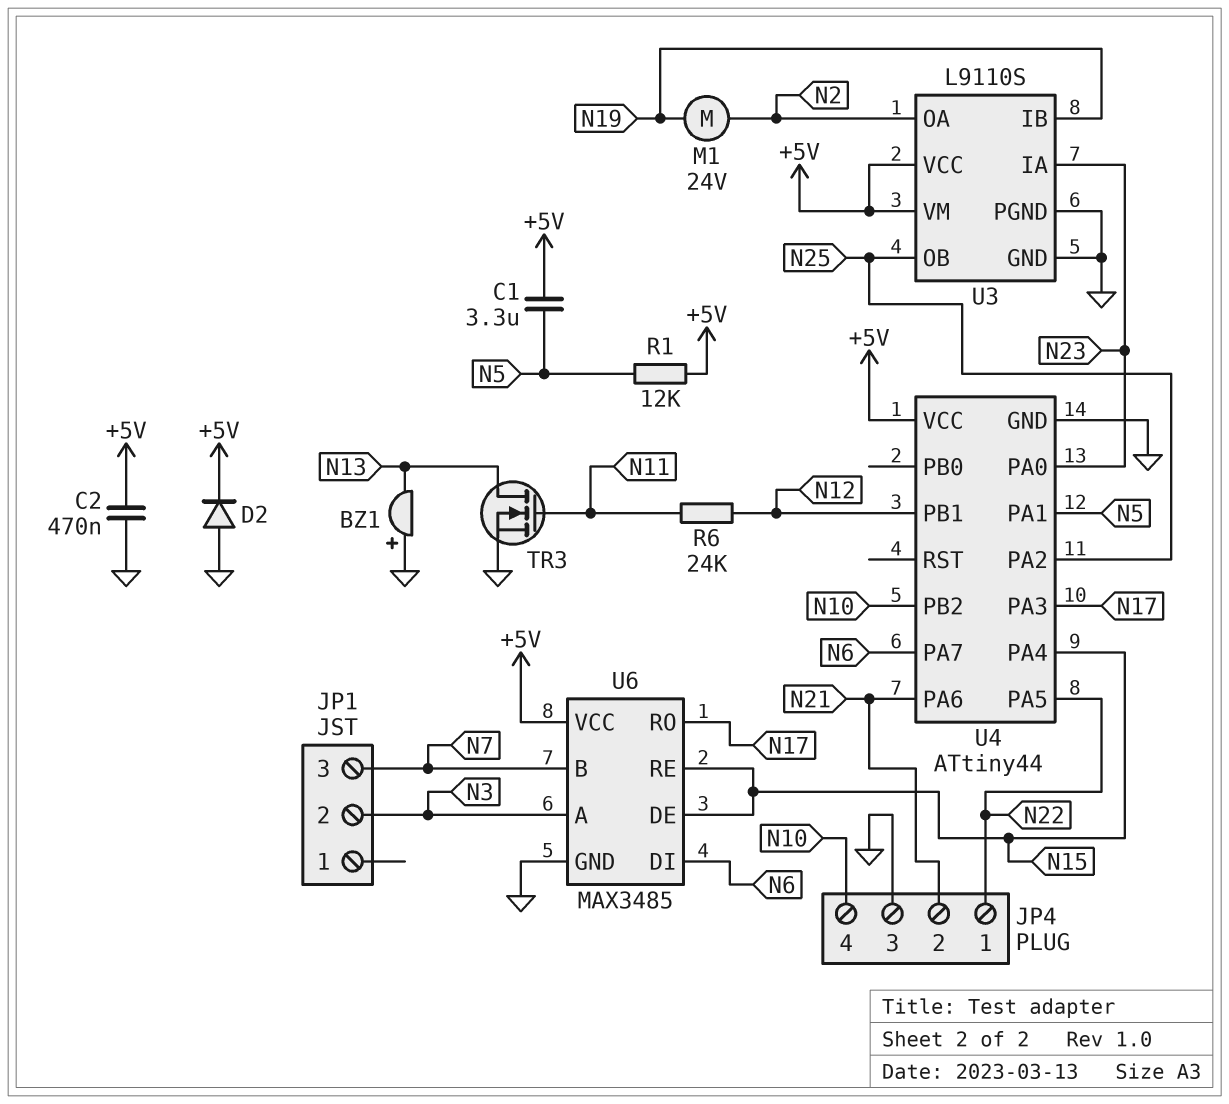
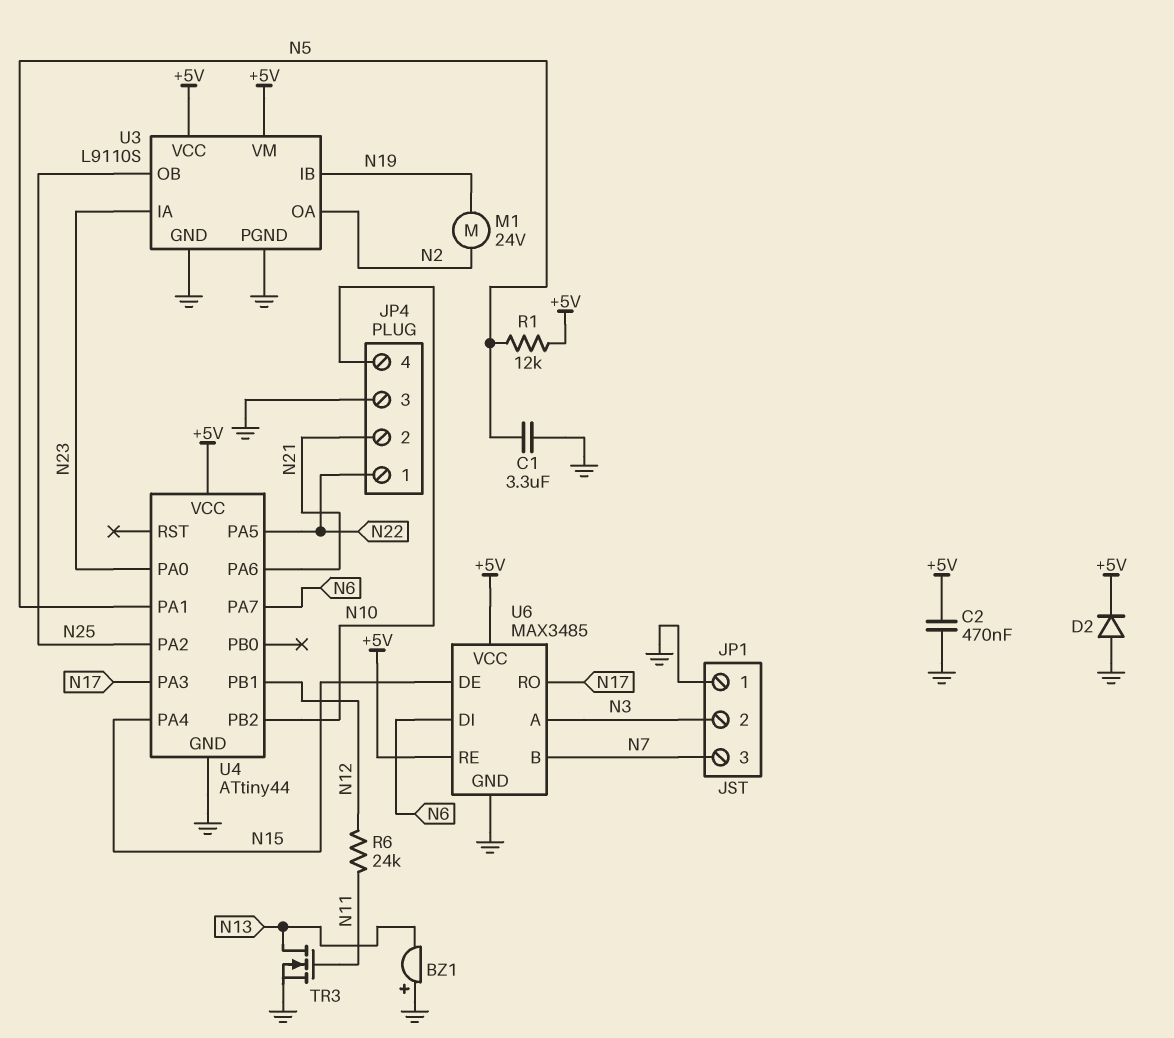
C1: 3.3uF (+5V, N5) -> 3.3uF (GND, N5)
JP1 pin 1: none -> GND
U6 pin RE: N15 -> +5V

